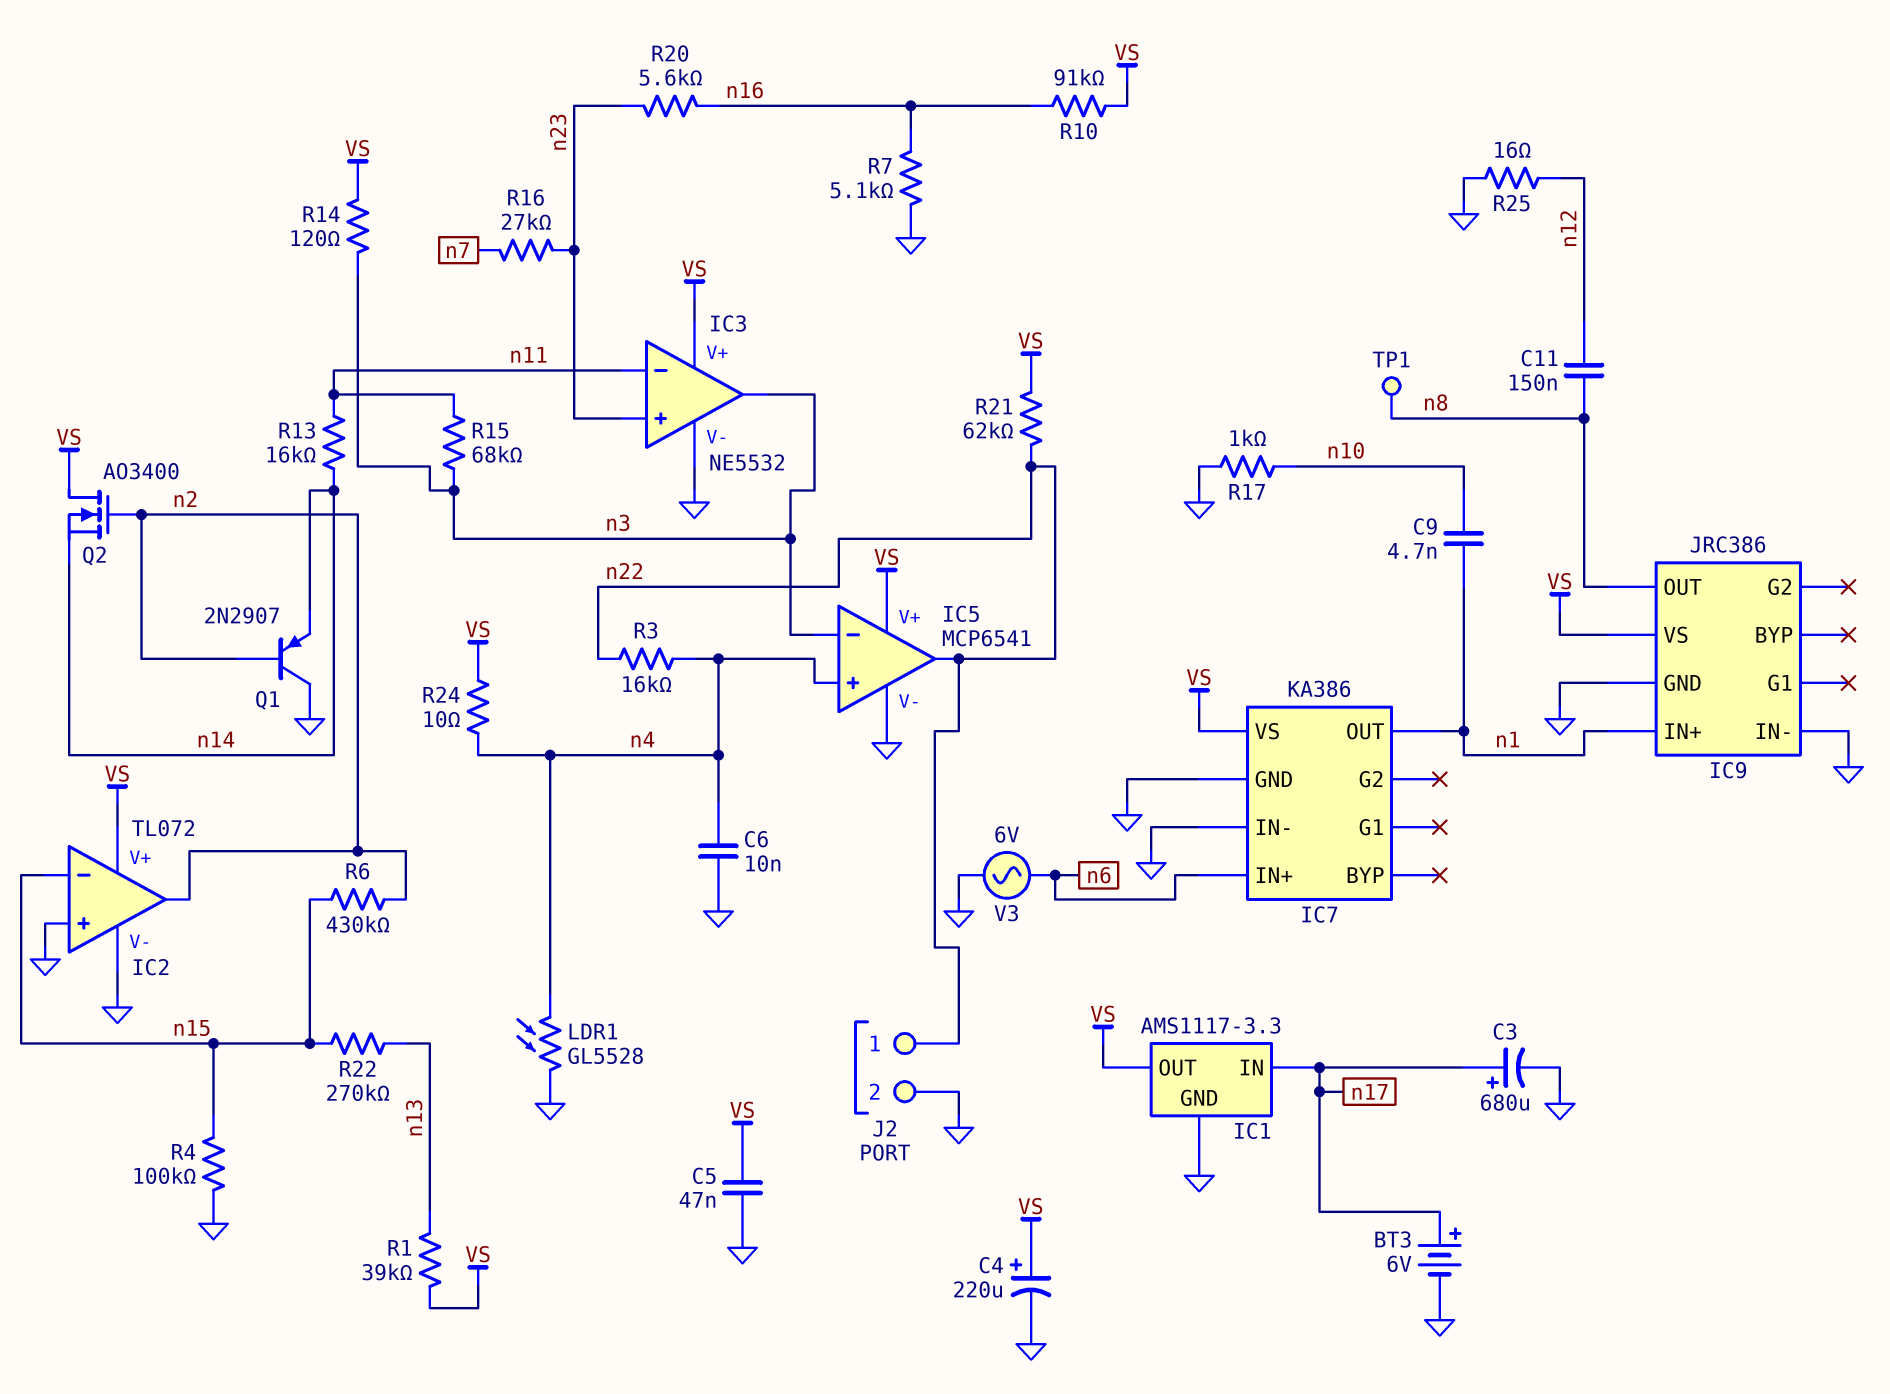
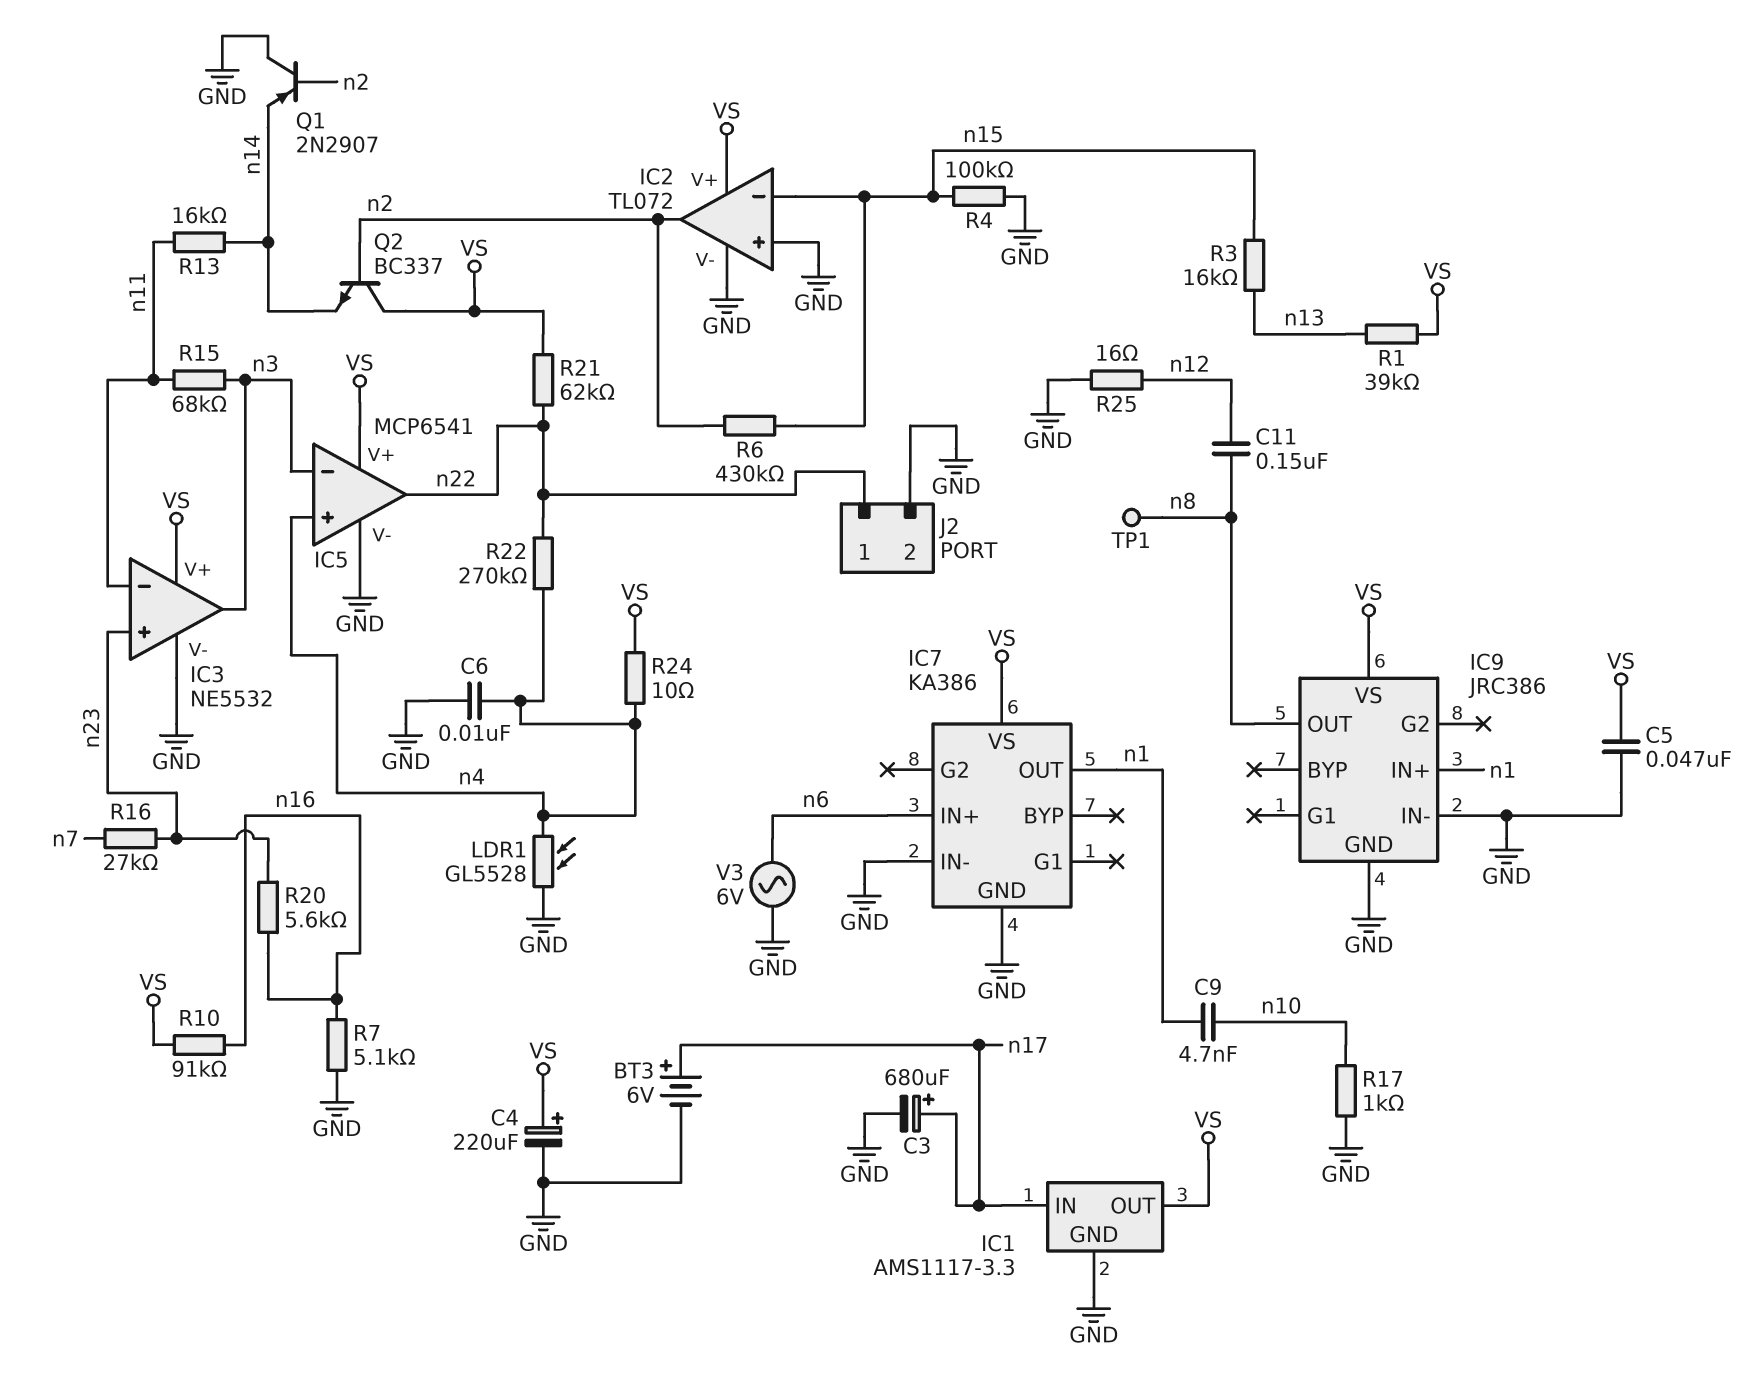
Q2: NMOS AO3400 (G n2, D VS, S n14) -> NPN BC337 (B n2, C VS, E n14)
R3: 16k (n4, n22) -> 16k (n13, n15)
R14: 120 (VS, n3) -> none
R22: 270k (n13, n15) -> 270k (n4, n22)

